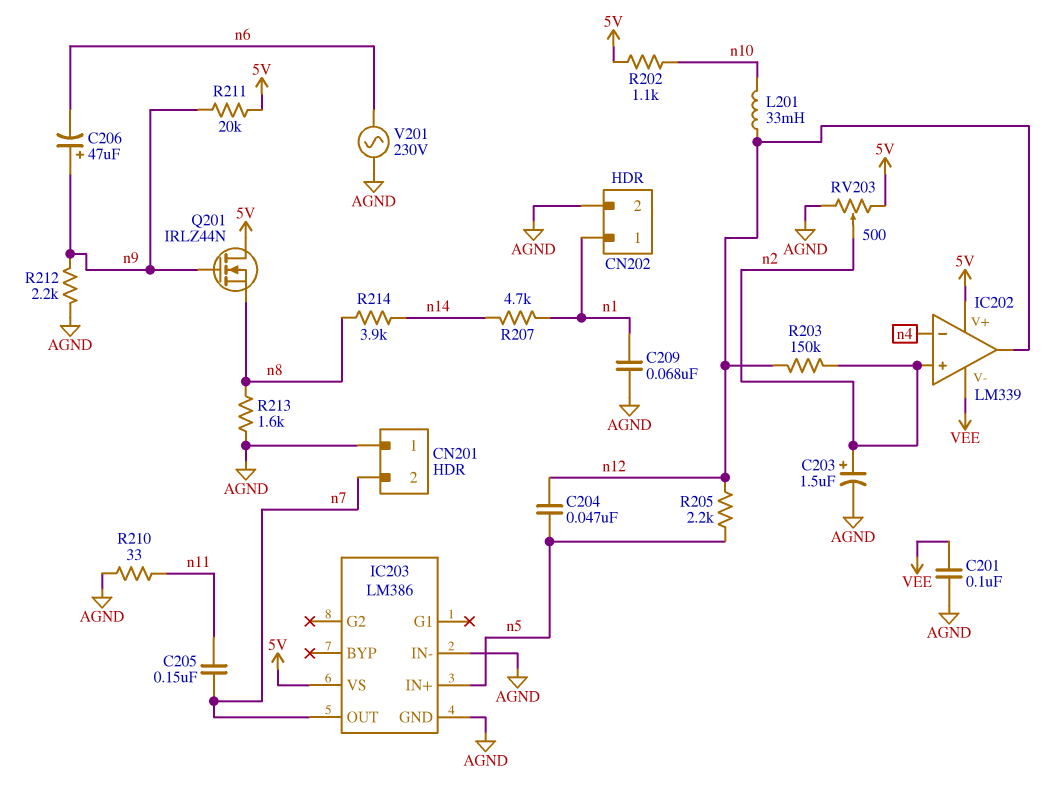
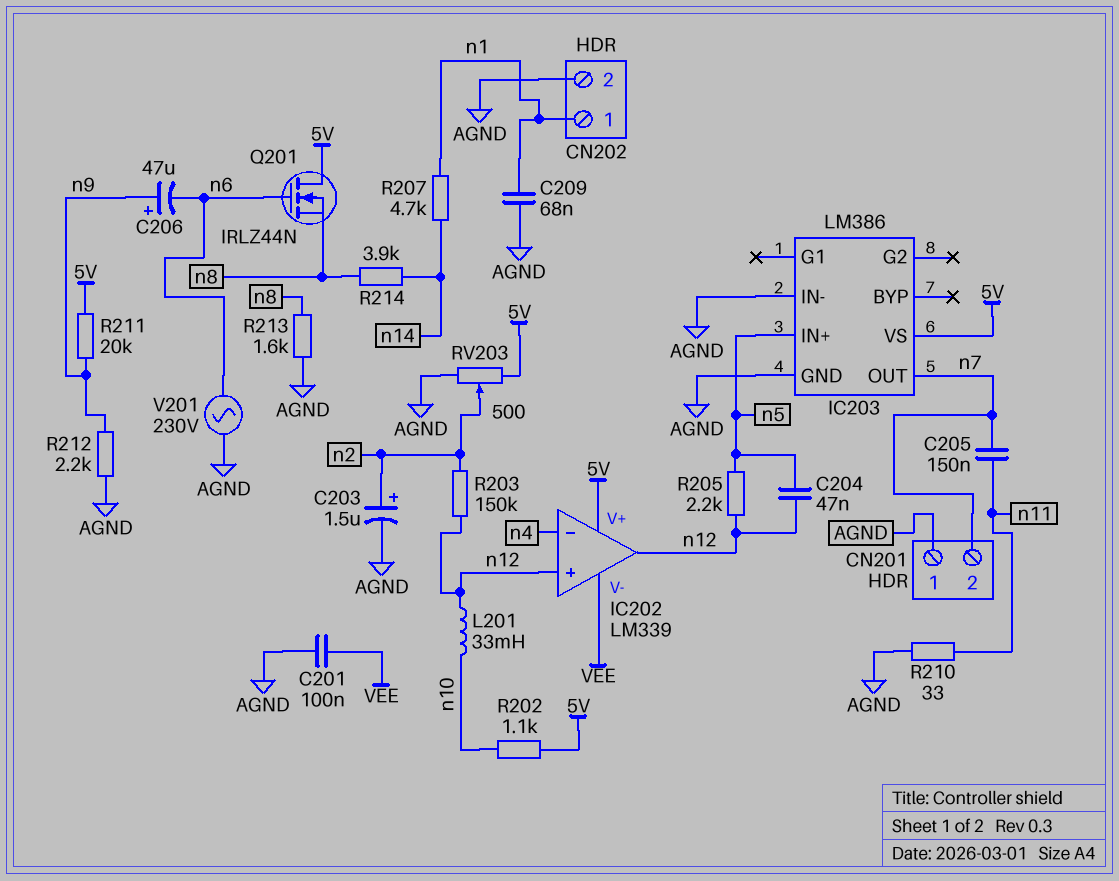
IC202 pin in+: n2 -> n12
Q201: NMOS IRLZ44N (G n9, D 5V, S n8) -> NMOS IRLZ44N (G n6, D 5V, S n8)

